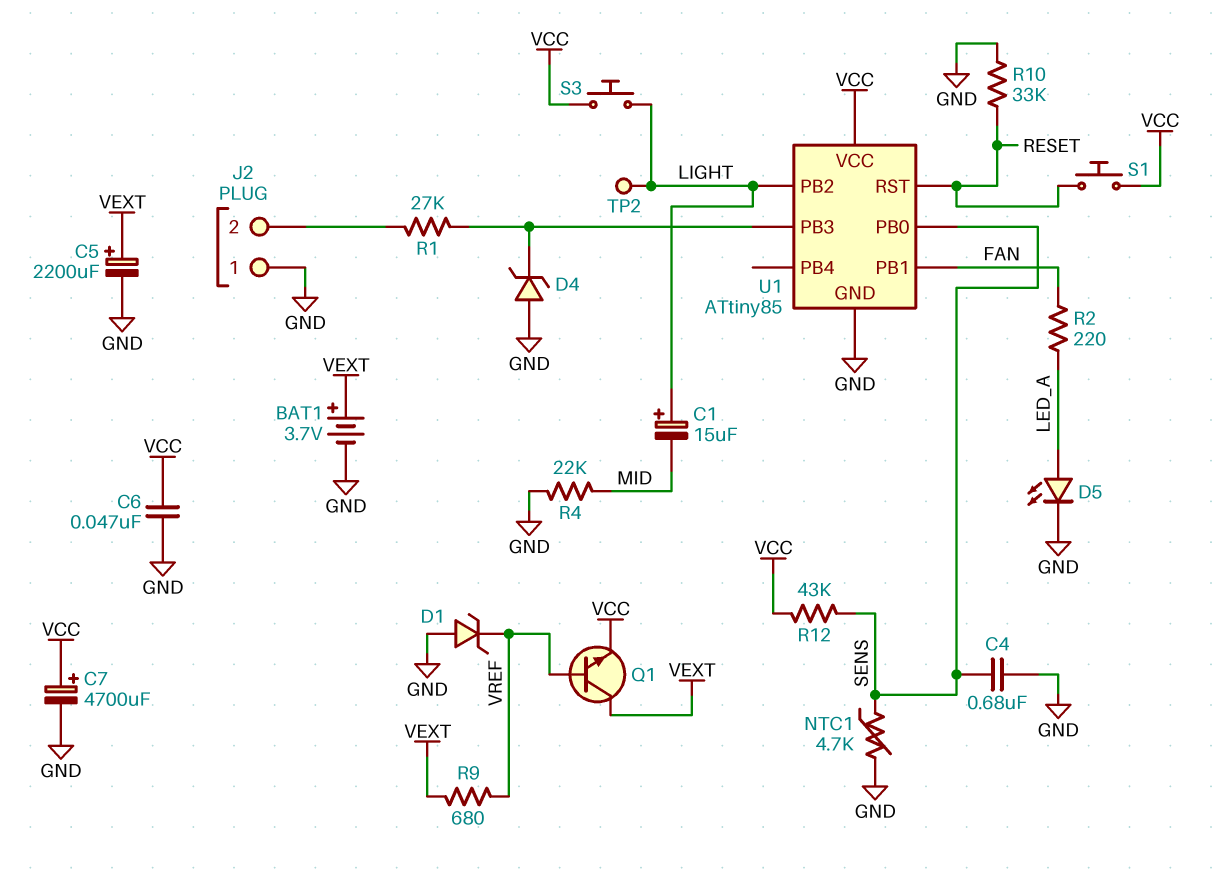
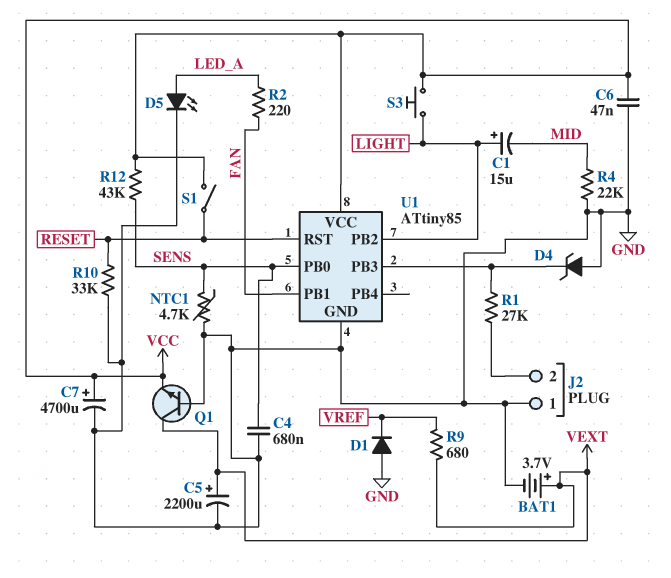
D1: zener (A GND, K VREF) -> diode (A GND, K VREF)
Q1: NPN (B VREF, C VEXT, E VCC) -> NPN (B GND, C VEXT, E VCC)
S1: button (RESET, VCC) -> switch (RESET, VCC)
TP2: test point (LIGHT) -> none

